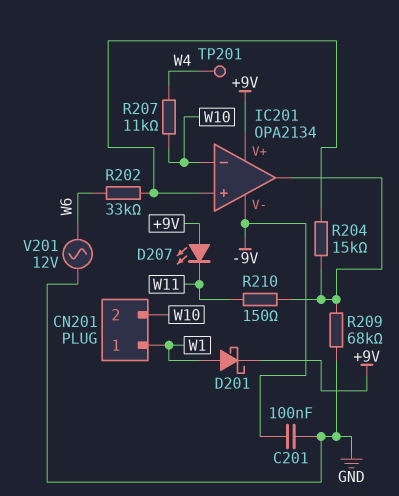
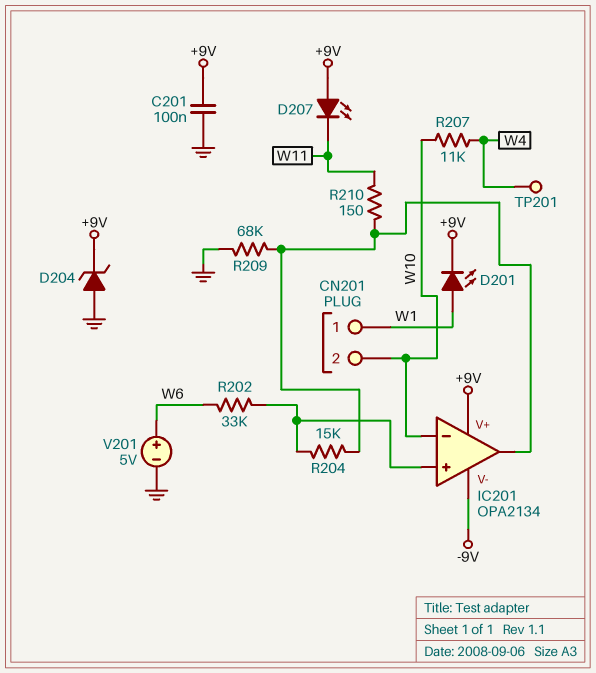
C201: 100nF (-9V, GND) -> 100nF (+9V, GND)
D201: schottky (A W1, K +9V) -> LED (A W1, K +9V)
D204: none -> zener (A GND, K +9V)
V201: AC 12V (GND, W6) -> 5V (plus W6, minus GND)

